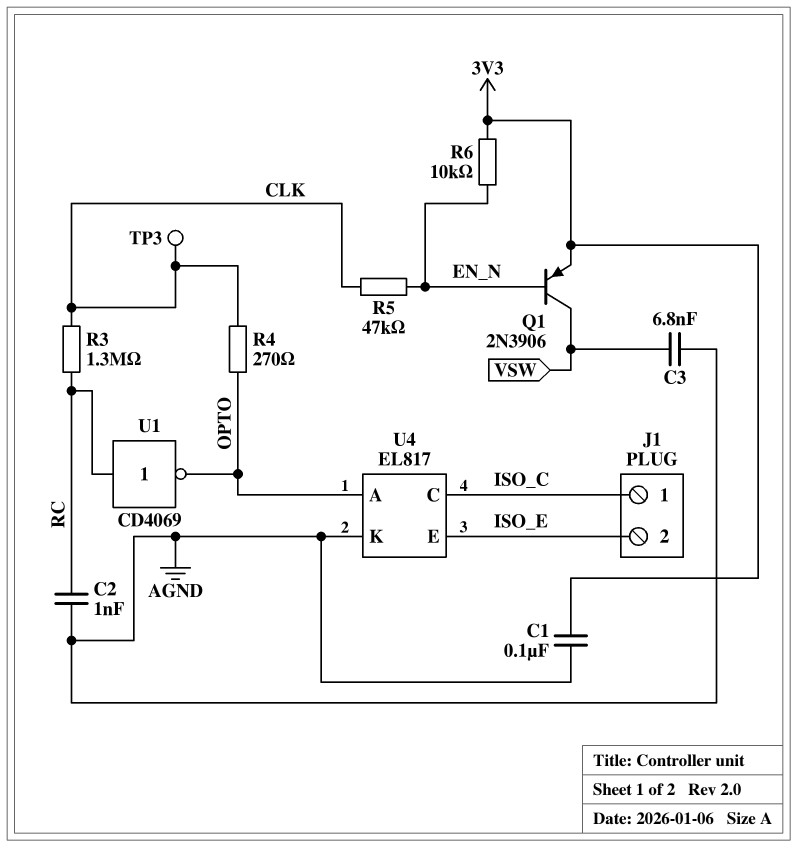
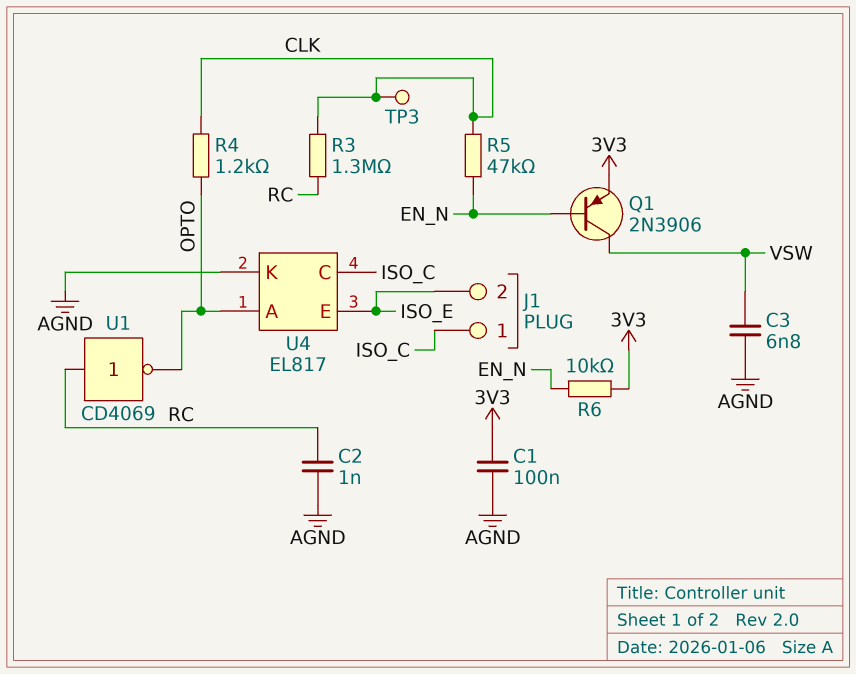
R4: 270 (CLK, OPTO) -> 1.2k (CLK, OPTO)

